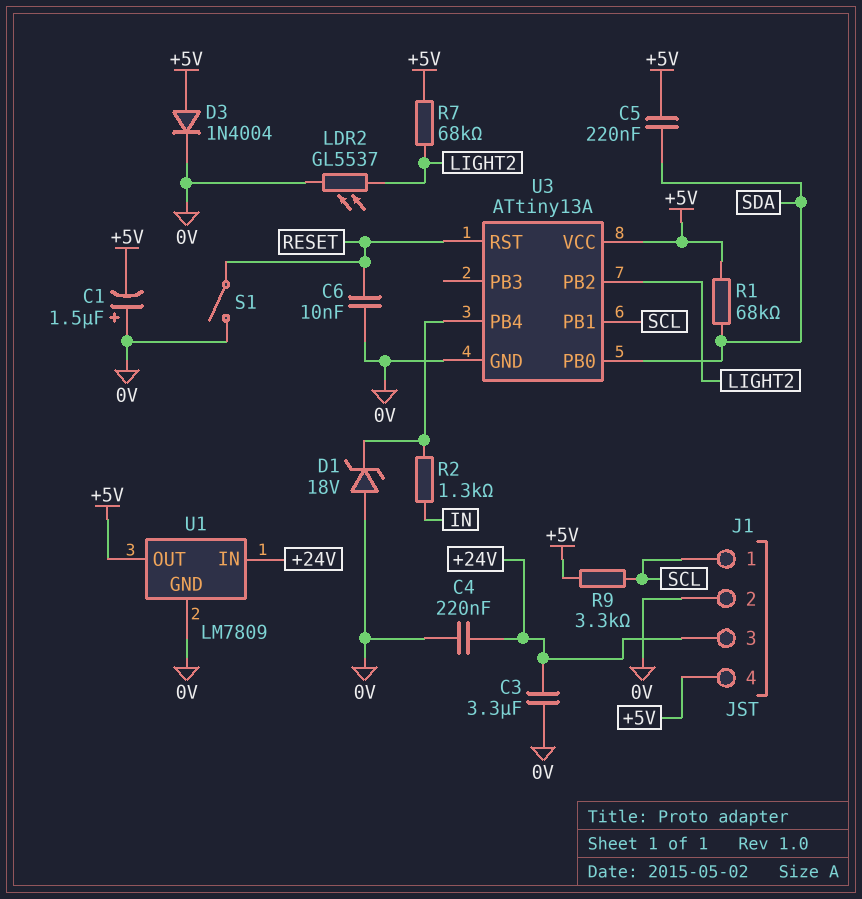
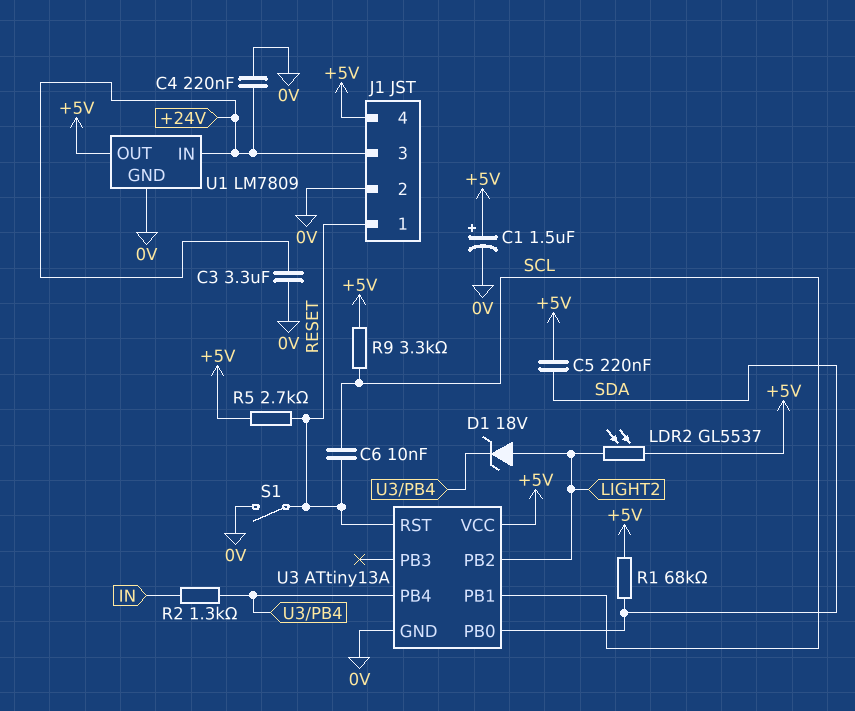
C1: 1.5uF (plus 0V, minus +5V) -> 1.5uF (plus +5V, minus 0V)
C6: 10nF (0V, RESET) -> 10nF (RESET, SCL)
D1: zener 18V (A 0V, K U3/PB4) -> zener 18V (A LIGHT2, K U3/PB4)
D3: diode 1N4004 (A +5V, K 0V) -> none
J1 pin 1: SCL -> RESET
LDR2: GL5537 (0V, LIGHT2) -> GL5537 (+5V, LIGHT2)
R5: none -> 2.7k (+5V, RESET)
R7: 68k (+5V, LIGHT2) -> none

